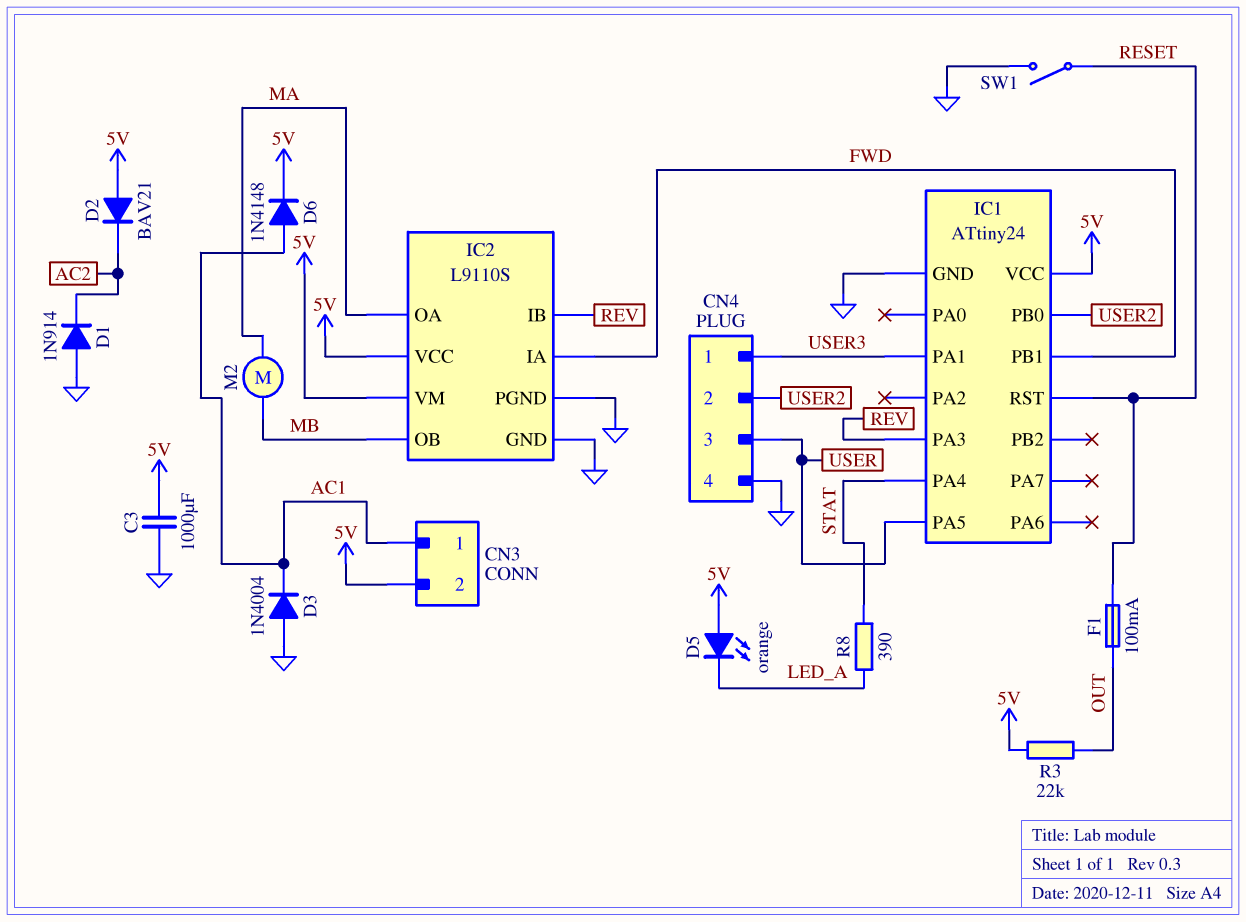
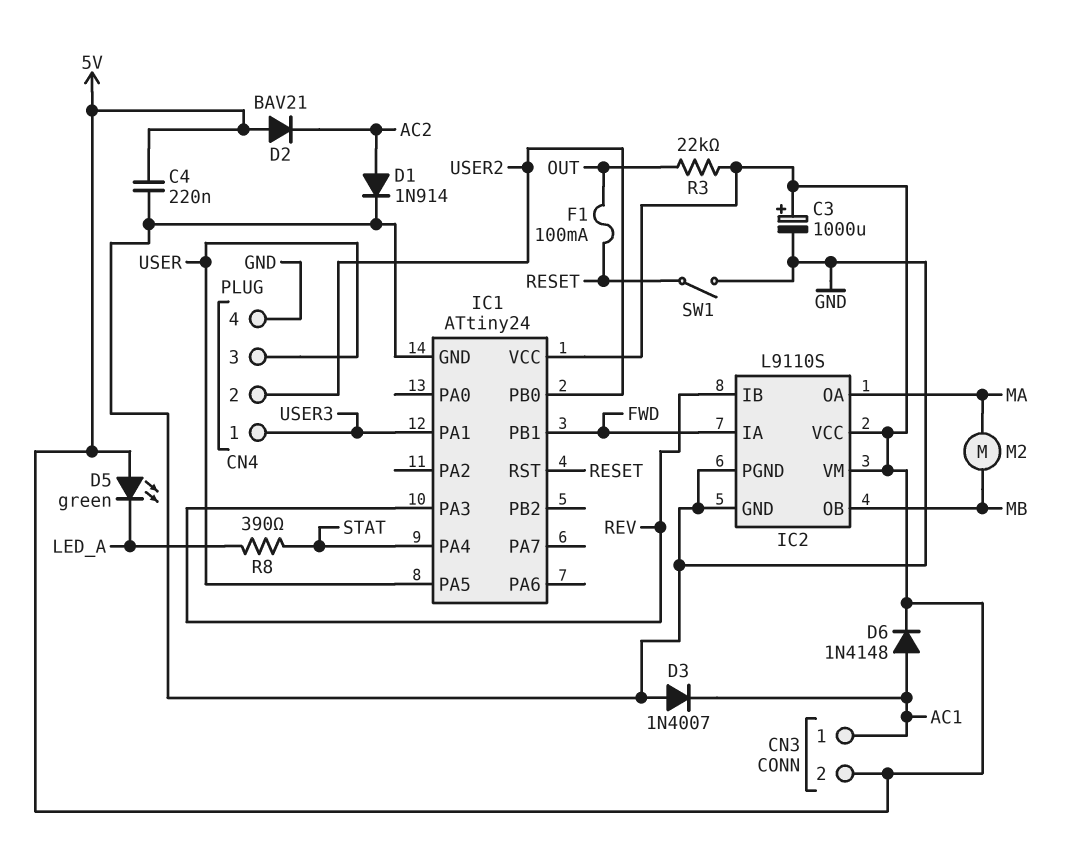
C3: 1000uF (5V, GND) -> 1000uF (plus 5V, minus GND)
C4: none -> 220nF (5V, GND)
D1: diode 1N914 (A GND, K AC2) -> diode 1N914 (A AC2, K GND)
D3: diode 1N4004 (A GND, K AC1) -> diode 1N4007 (A GND, K AC1)
D5: LED orange (A 5V, K LED_A) -> LED green (A 5V, K LED_A)

